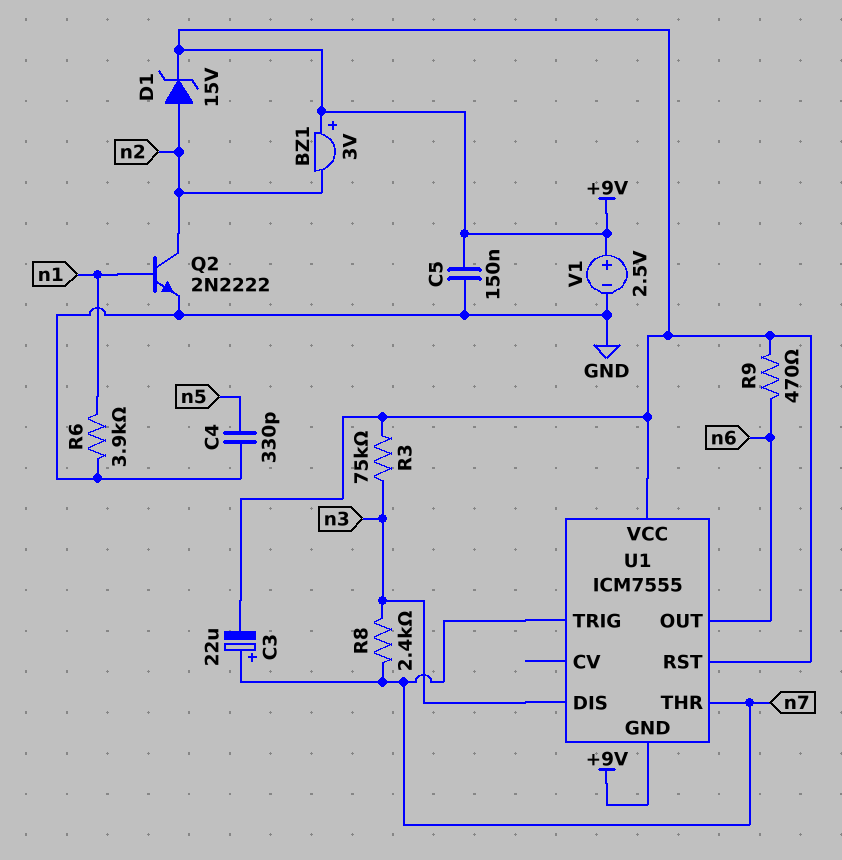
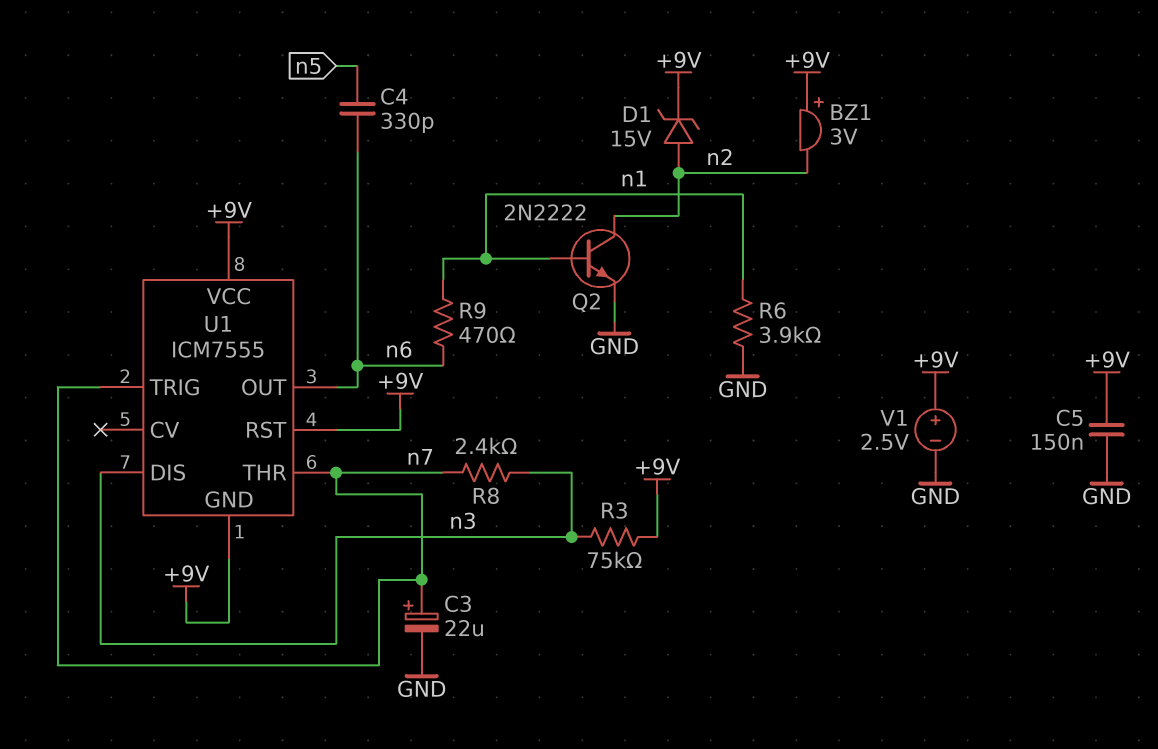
C3: 22uF (plus n7, minus +9V) -> 22uF (plus n7, minus GND)
C4: 330pF (GND, n5) -> 330pF (n5, n6)
R9: 470 (+9V, n6) -> 470 (n1, n6)

